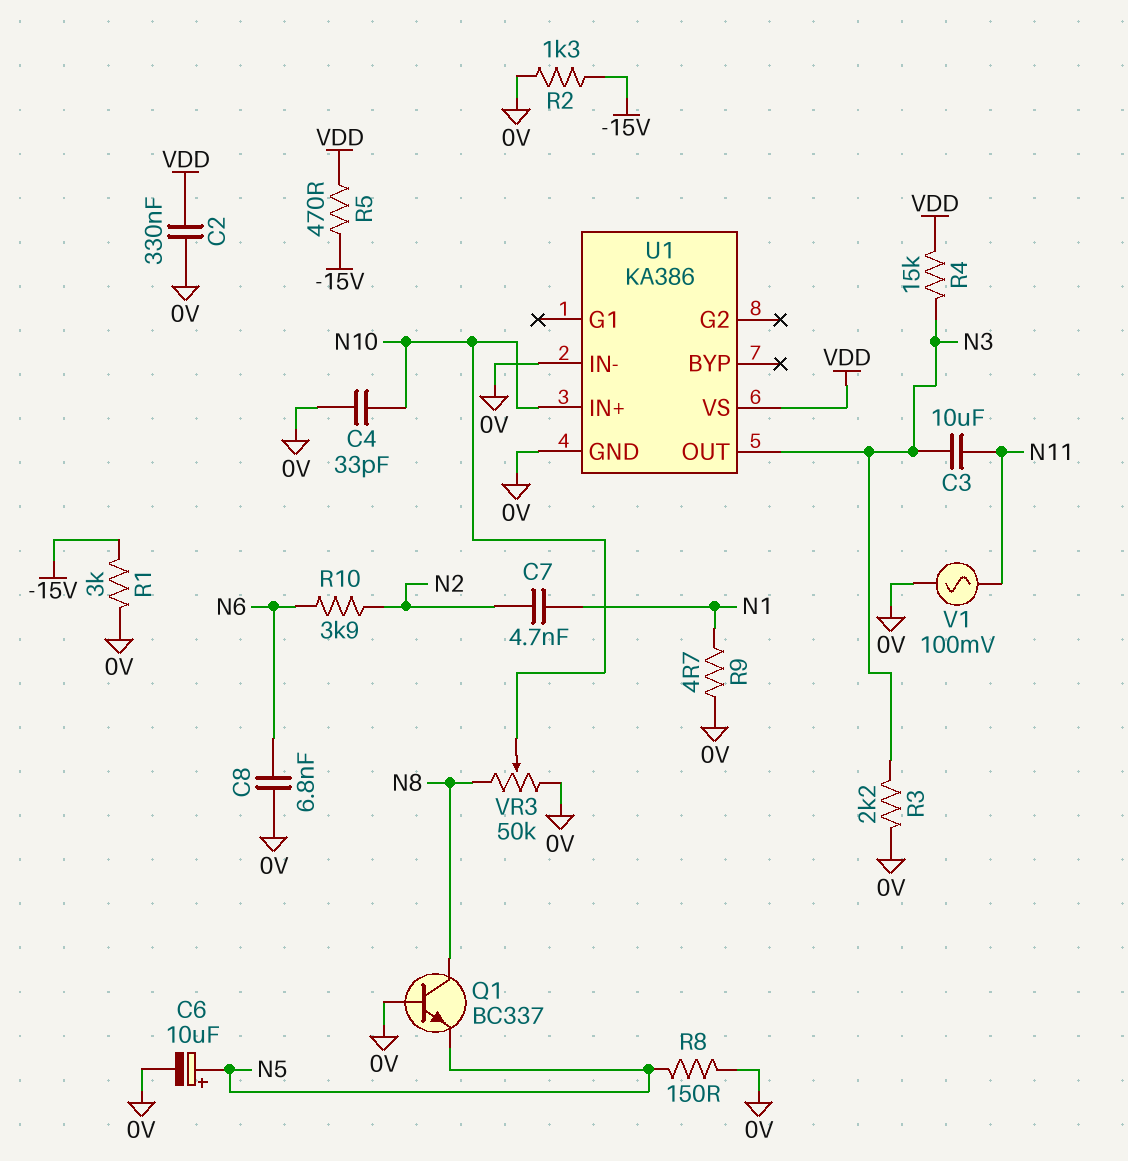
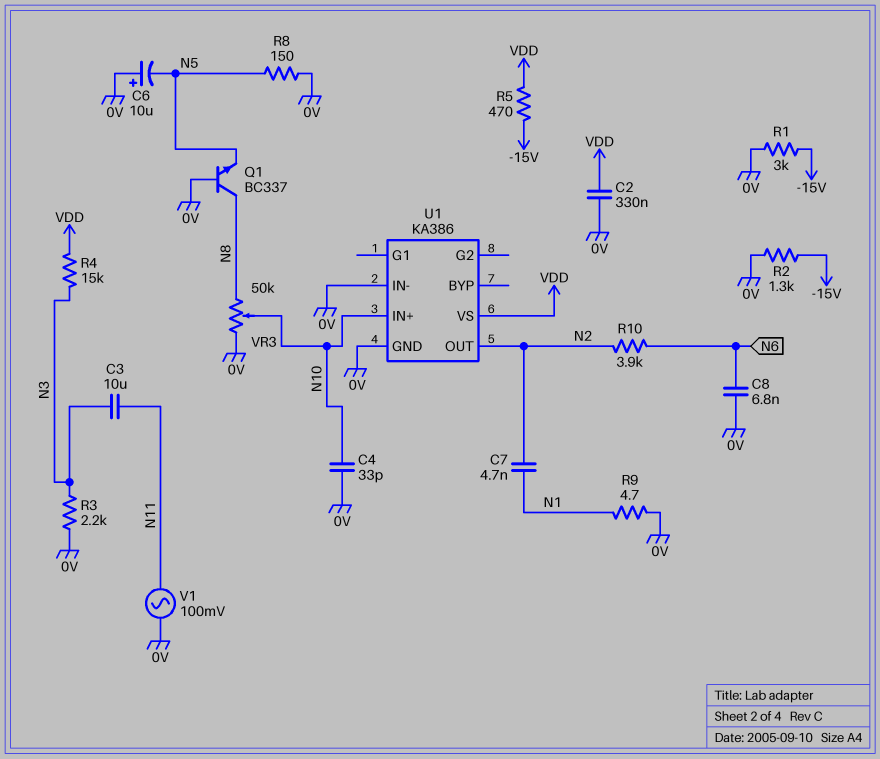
C6: 10uF (plus N5, minus 0V) -> 10uF (plus 0V, minus N5)
U1 pin OUT: N3 -> N2

